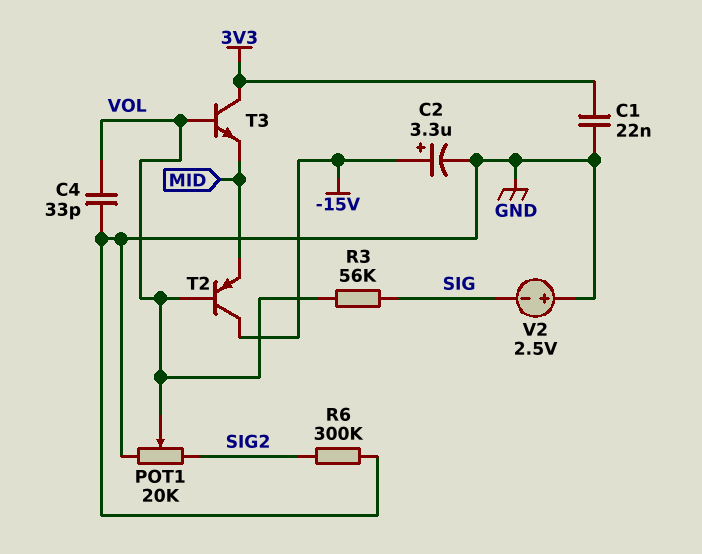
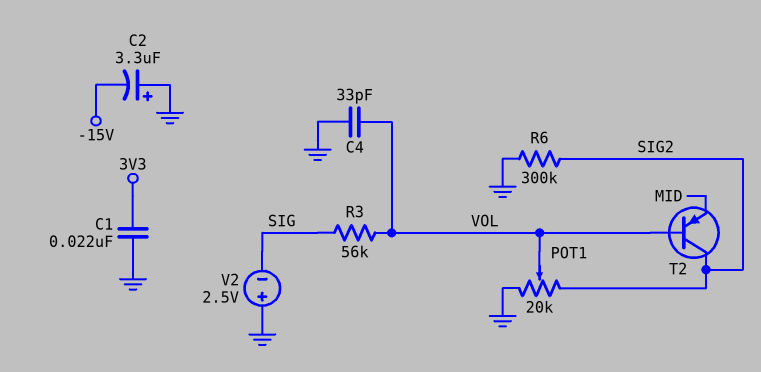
C2: 3.3uF (plus -15V, minus GND) -> 3.3uF (plus GND, minus -15V)
T2: PNP (B VOL, C -15V, E MID) -> PNP (B VOL, C SIG2, E MID)
T3: NPN (B VOL, C 3V3, E MID) -> none

